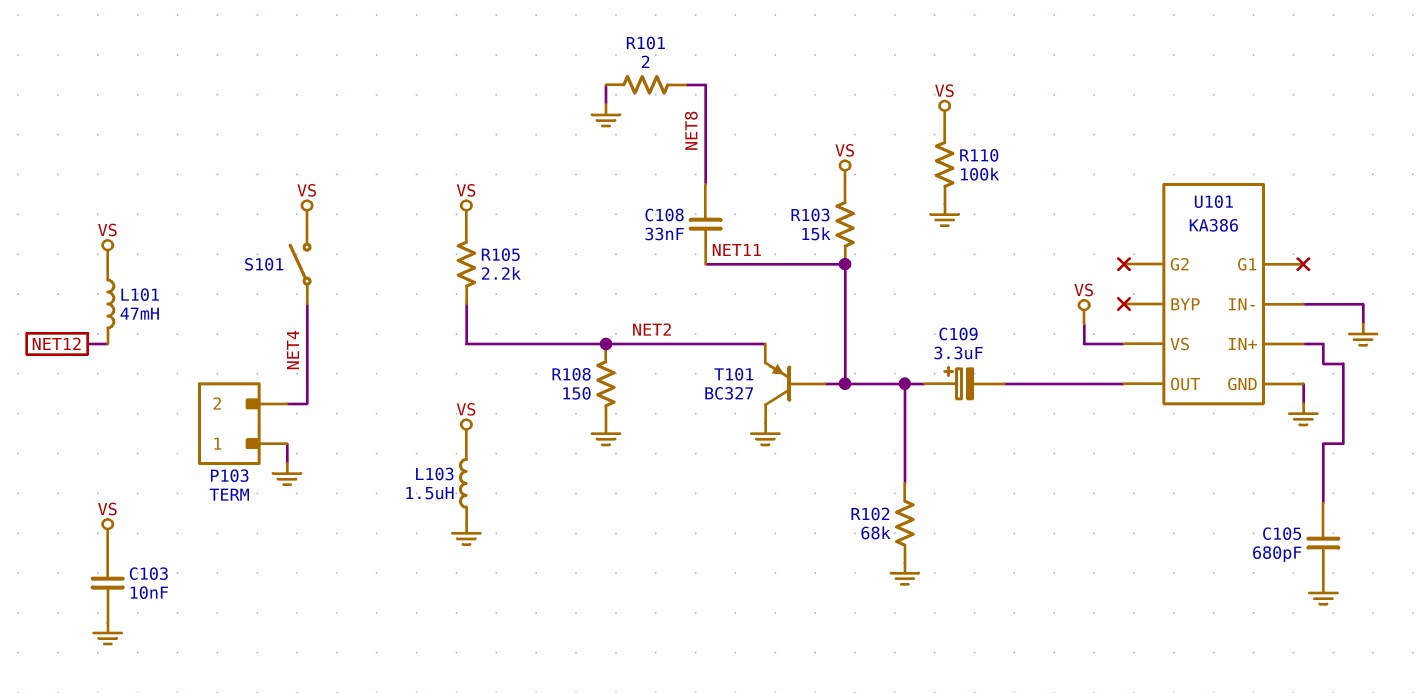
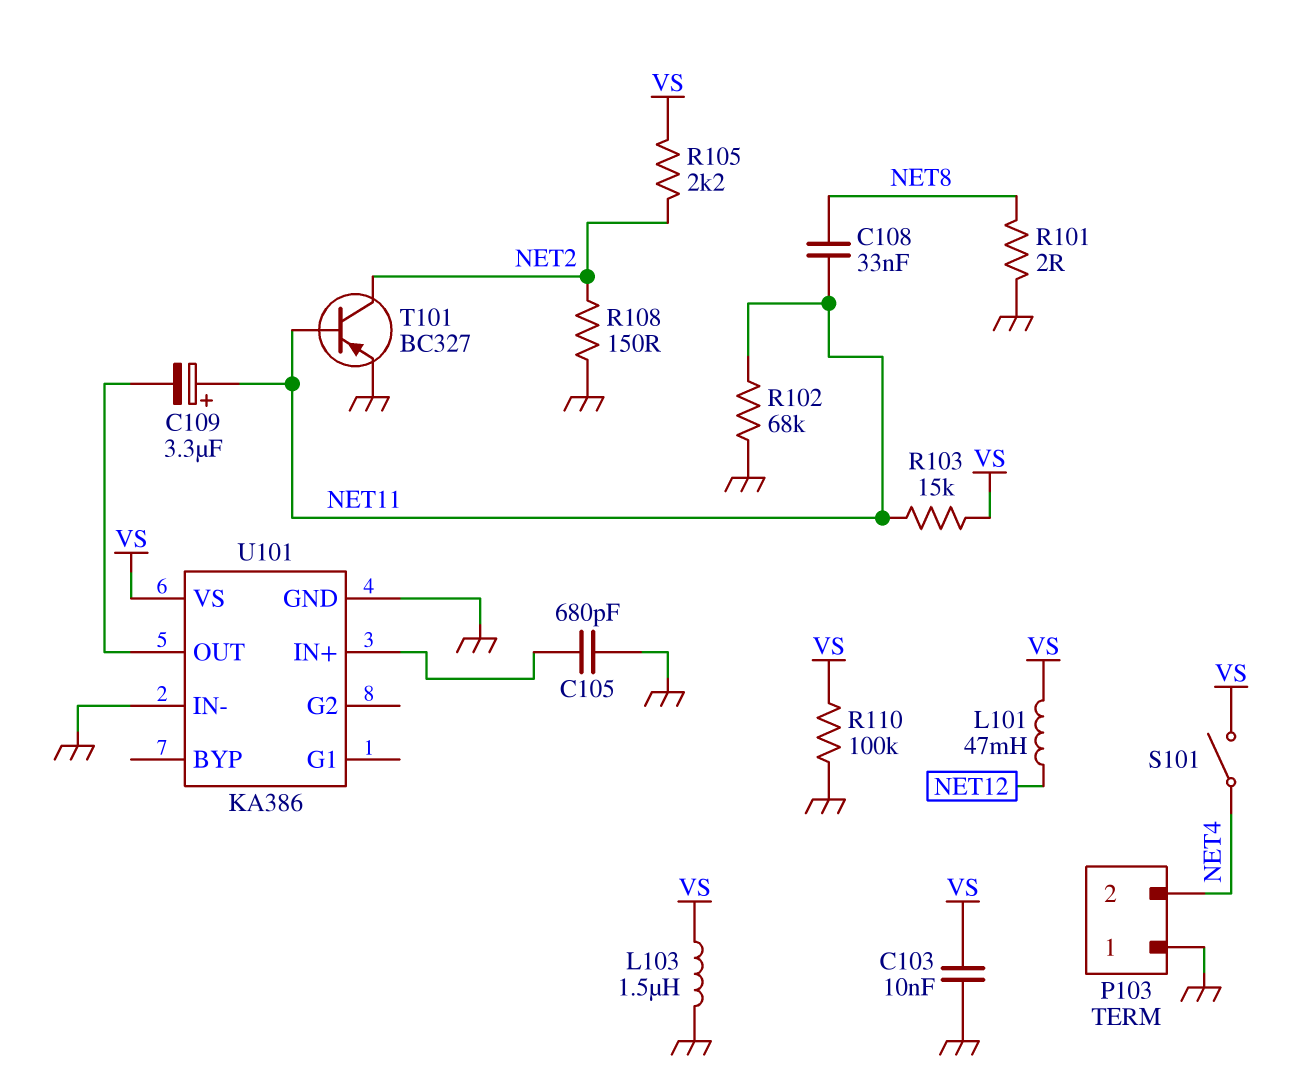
T101: PNP BC327 (B NET11, C GND, E NET2) -> PNP BC327 (B NET11, C NET2, E GND)

